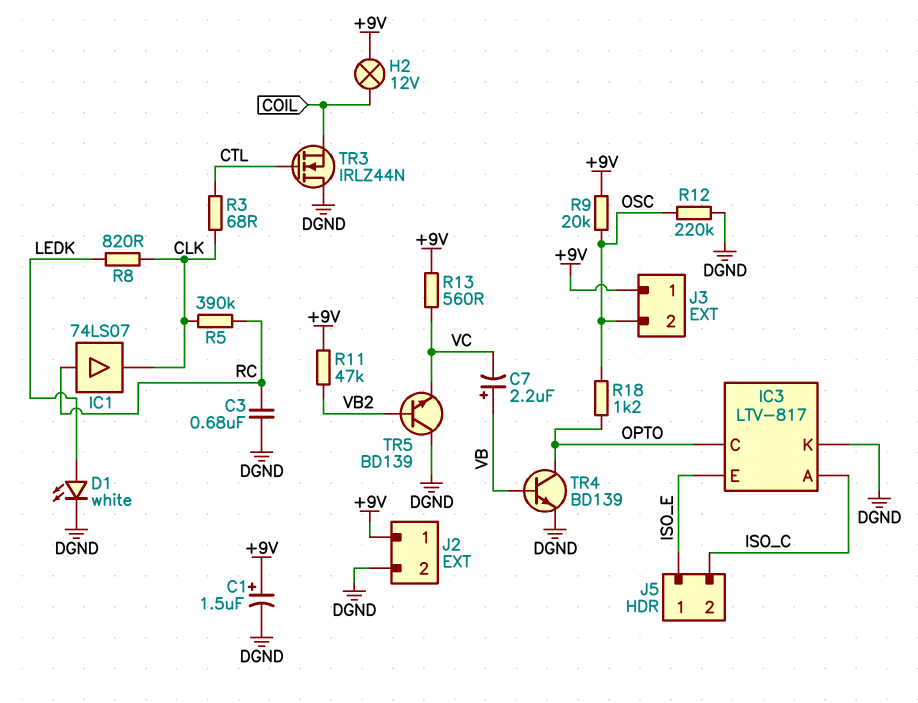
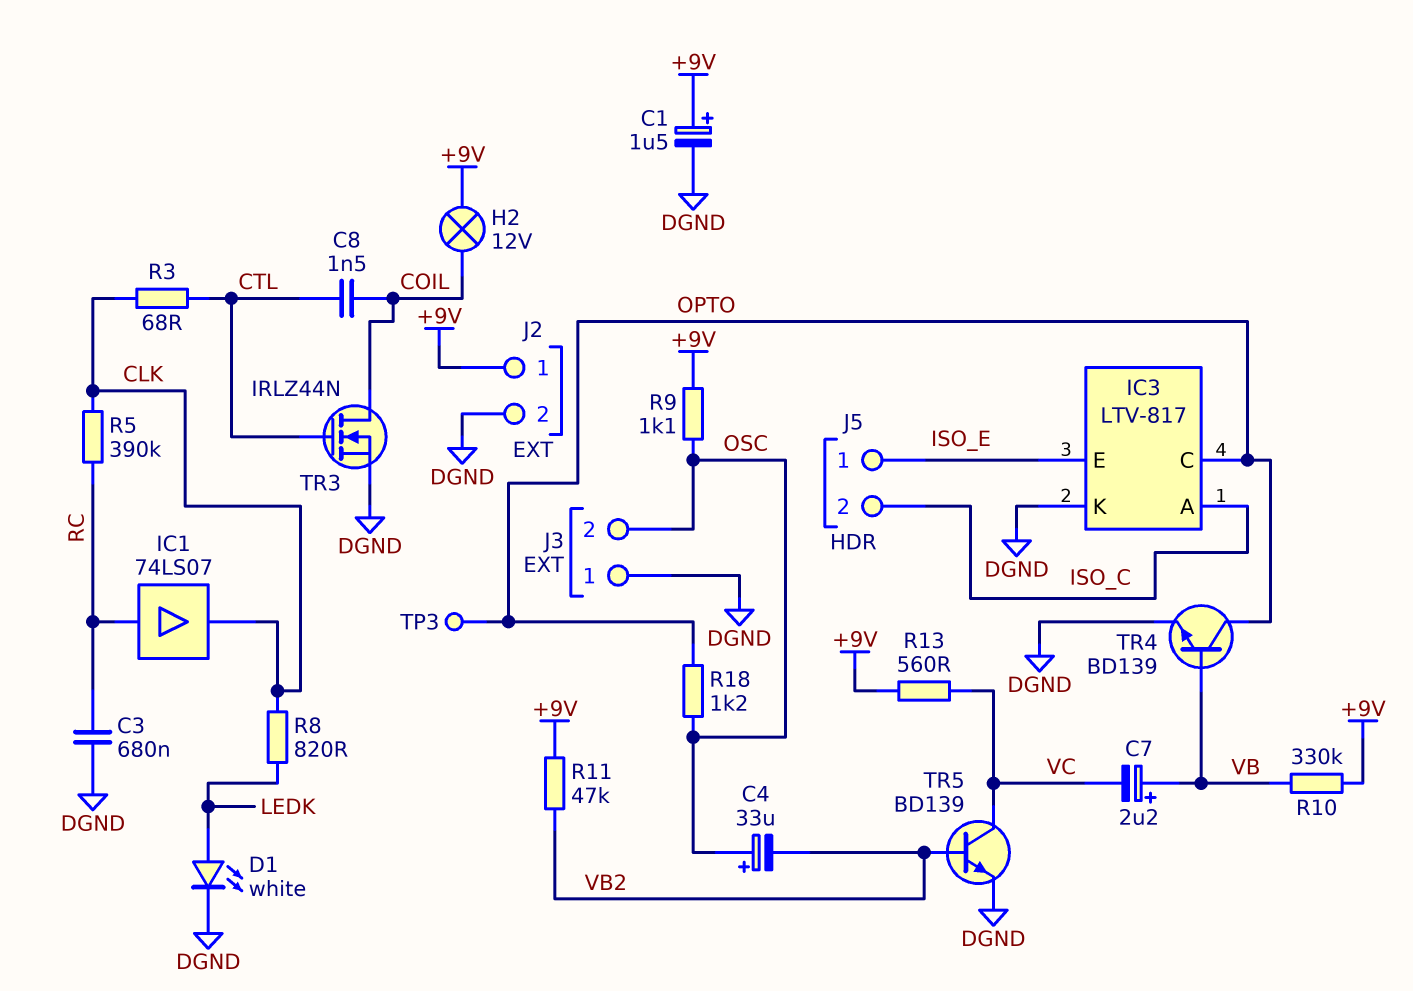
C4: none -> 33uF (plus OSC, minus VB2)
C8: none -> 1.5nF (COIL, CTL)
J3 pin 1: +9V -> DGND
R9: 20k (+9V, OSC) -> 1.1k (+9V, OSC)
R10: none -> 330k (+9V, VB)
R12: 220k (DGND, OSC) -> none
TP3: none -> test point (OPTO)
TR3: NMOS IRLZ44N (G CTL, D DGND, S COIL) -> NMOS IRLZ44N (G CTL, D COIL, S DGND)
TR5: NPN BD139 (B VB2, C DGND, E VC) -> NPN BD139 (B VB2, C VC, E DGND)

